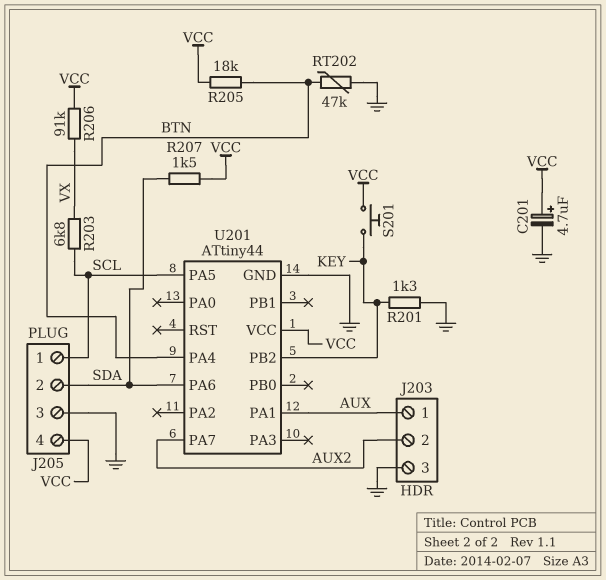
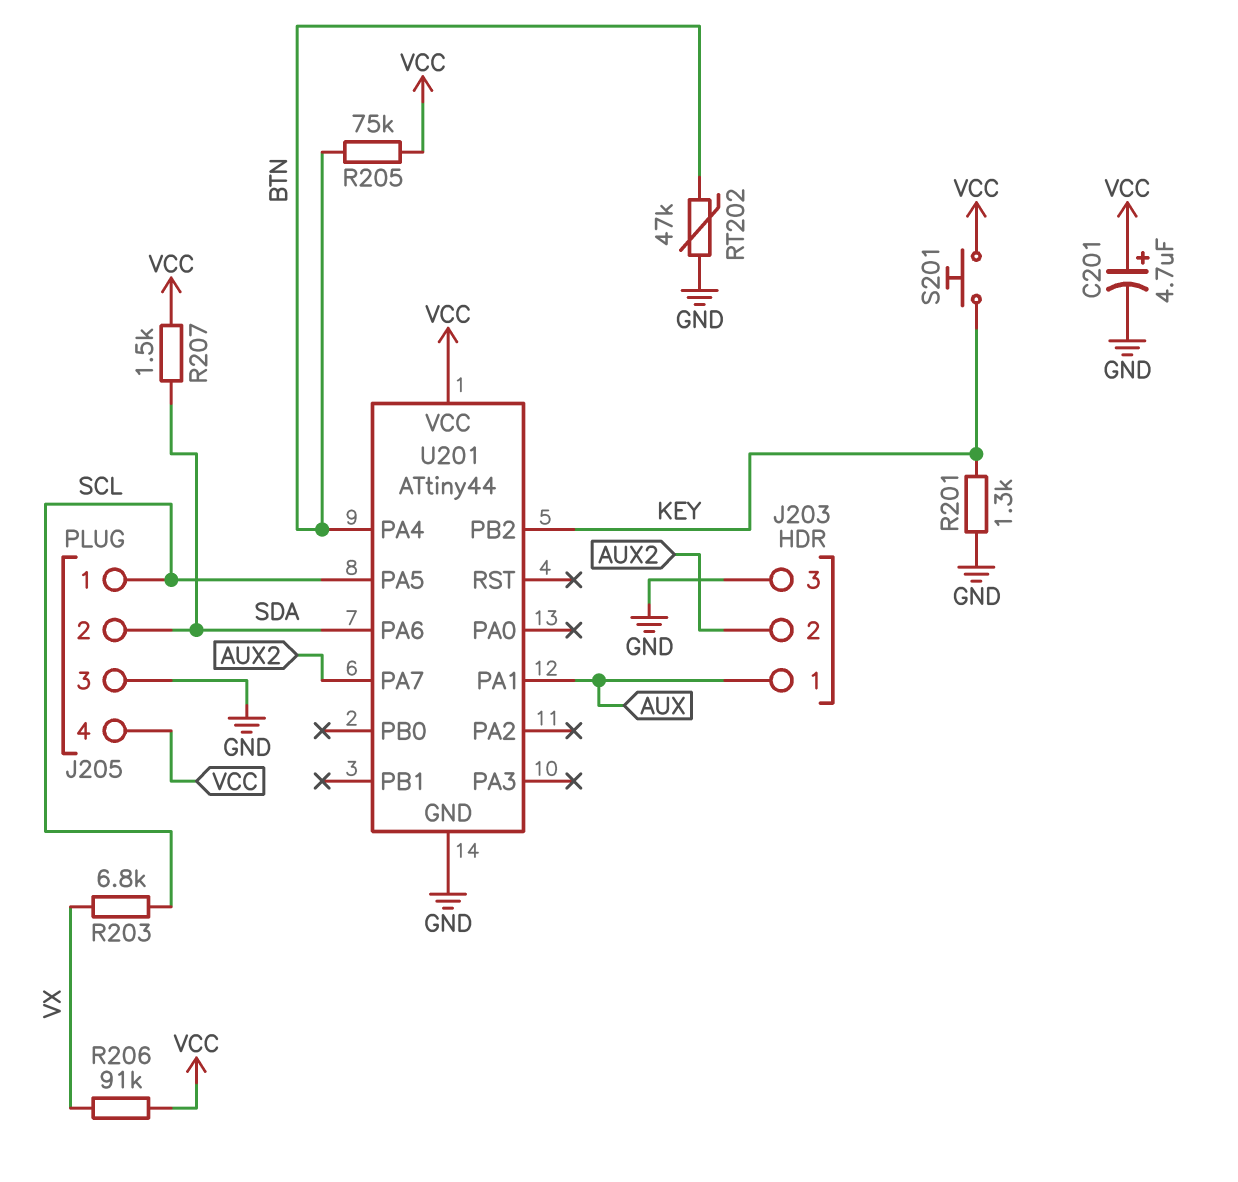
R205: 18k (BTN, VCC) -> 75k (BTN, VCC)

